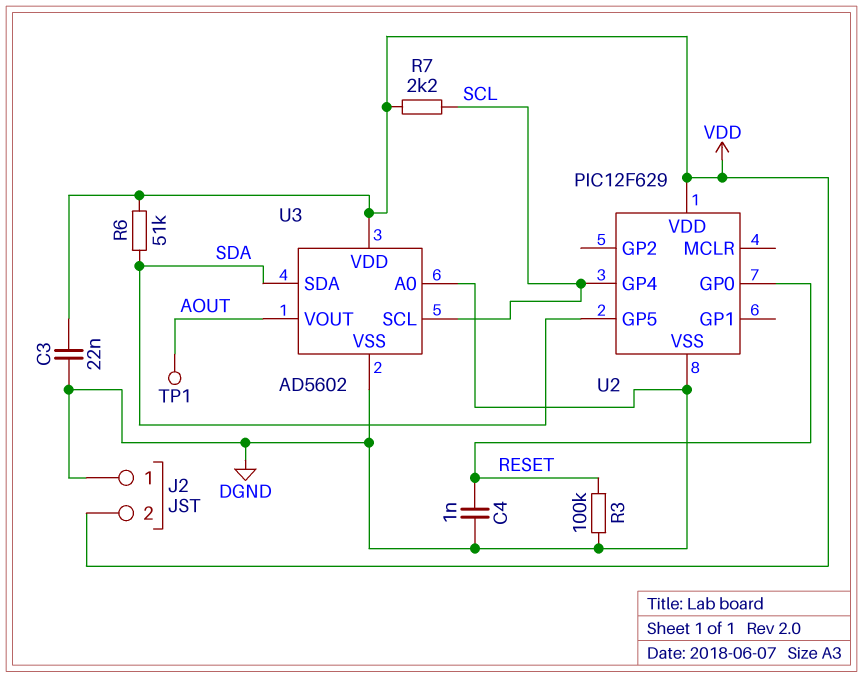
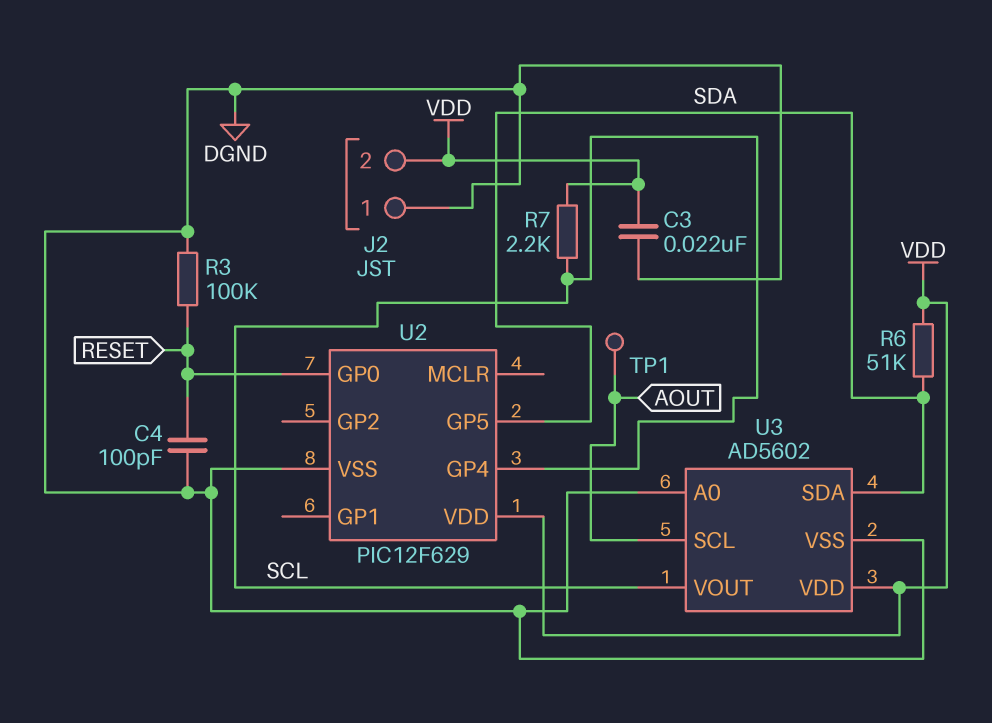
C4: 1nF (DGND, RESET) -> 100pF (DGND, RESET)
U3 pin SCL: SCL -> AOUT
U3 pin VOUT: AOUT -> SCL

